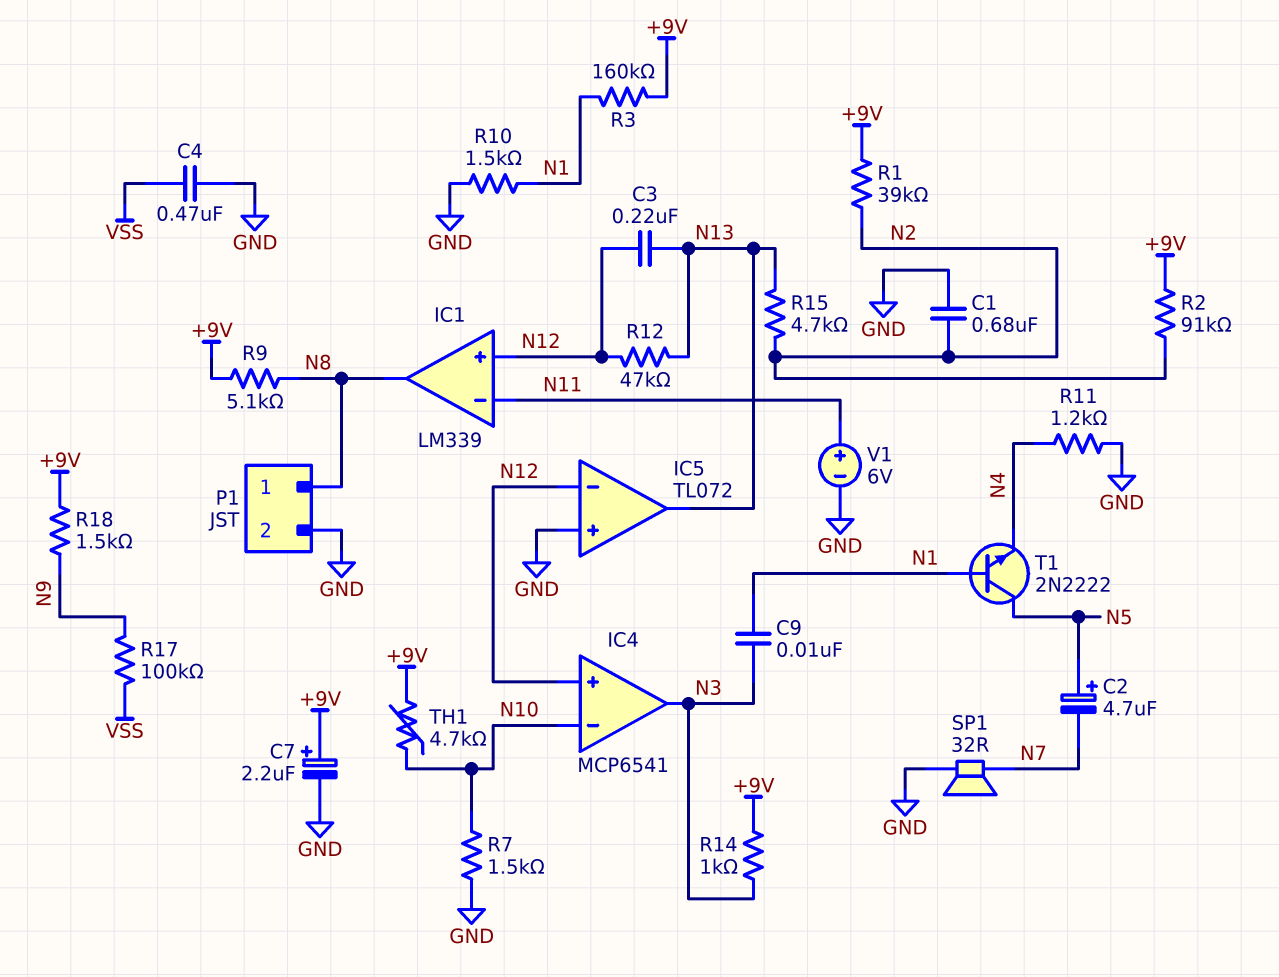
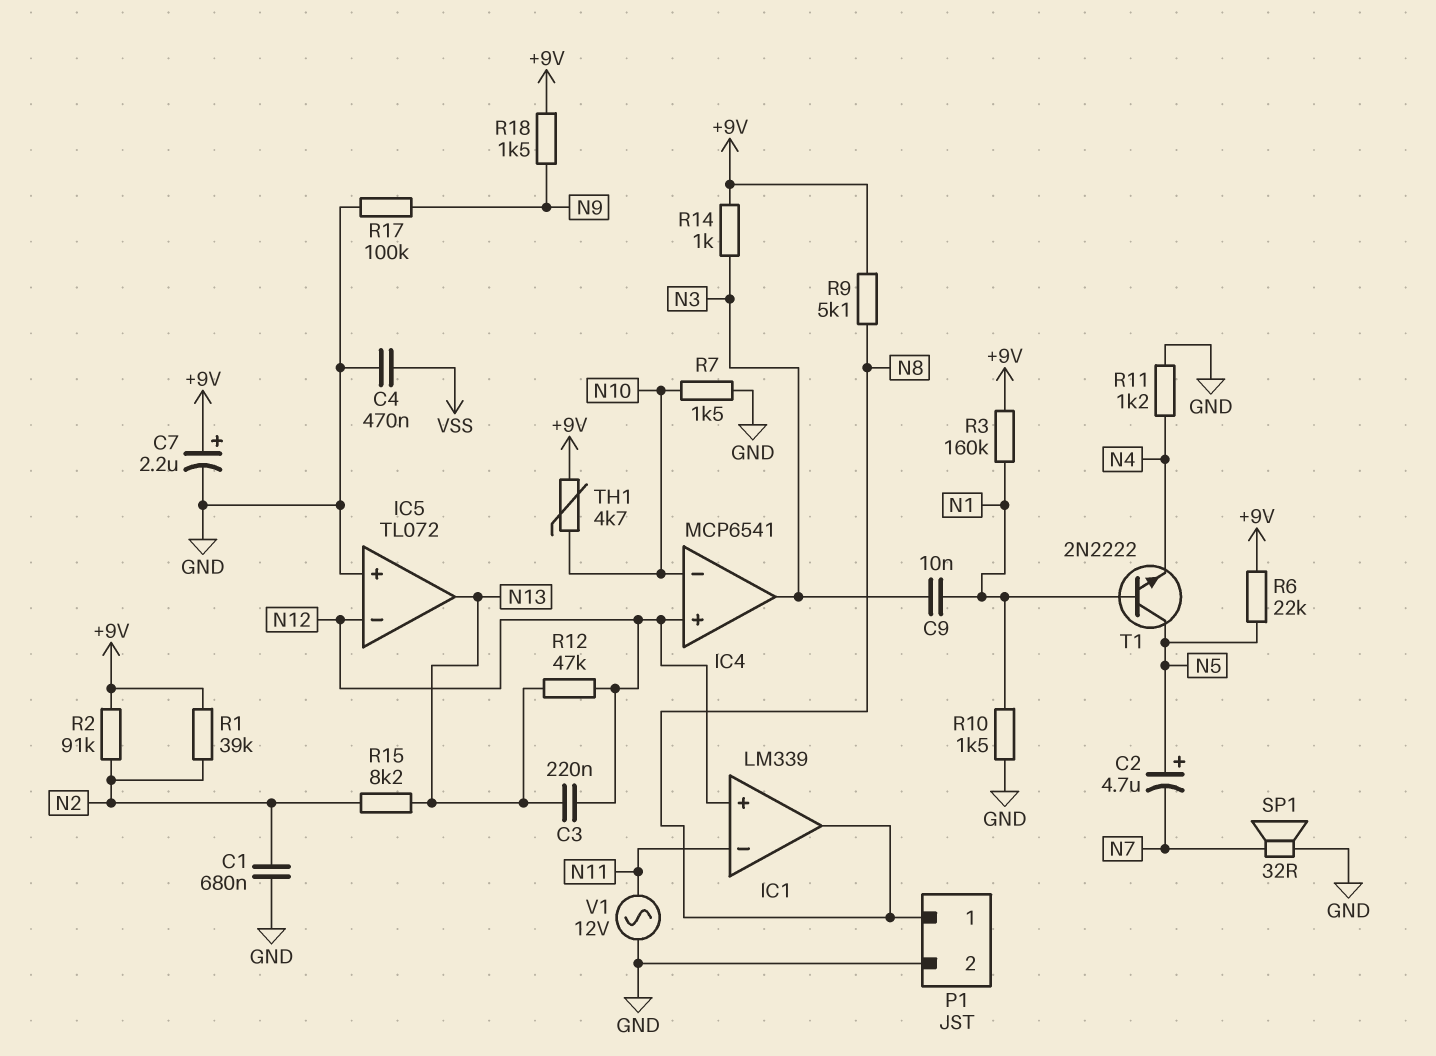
R6: none -> 22k (+9V, N5)
R15: 4.7k (N2, N13) -> 8.2k (N2, N13)
R17: 100k (N9, VSS) -> 100k (GND, N9)
V1: 6V (plus N11, minus GND) -> AC 12V (GND, N11)

